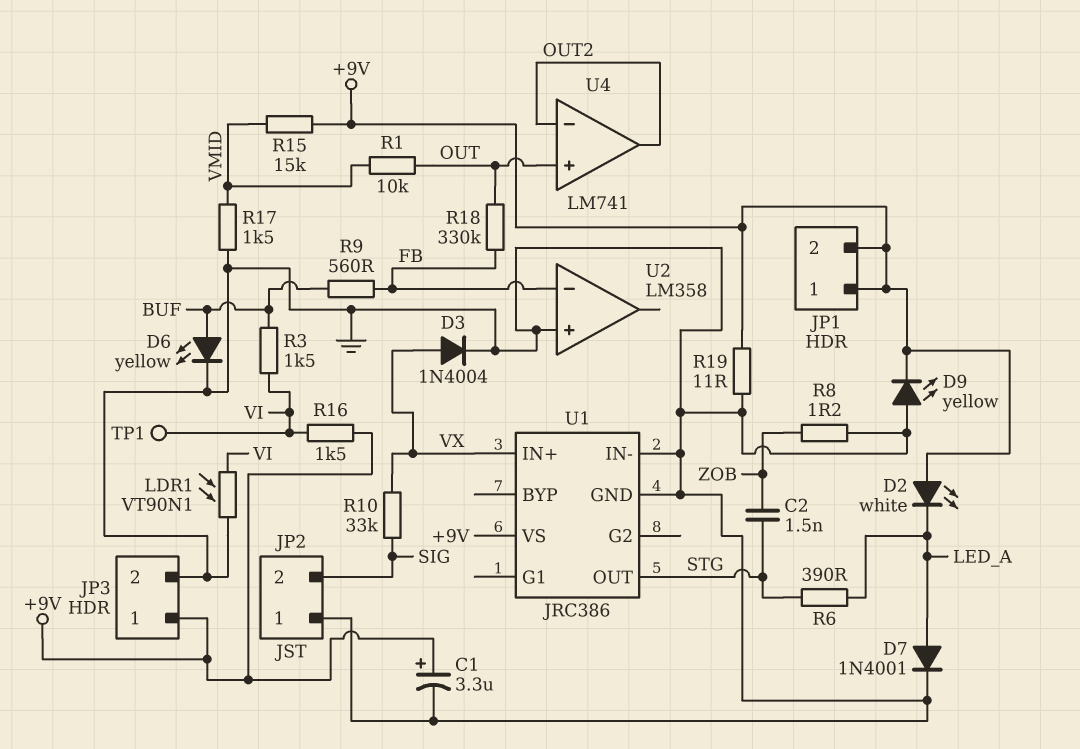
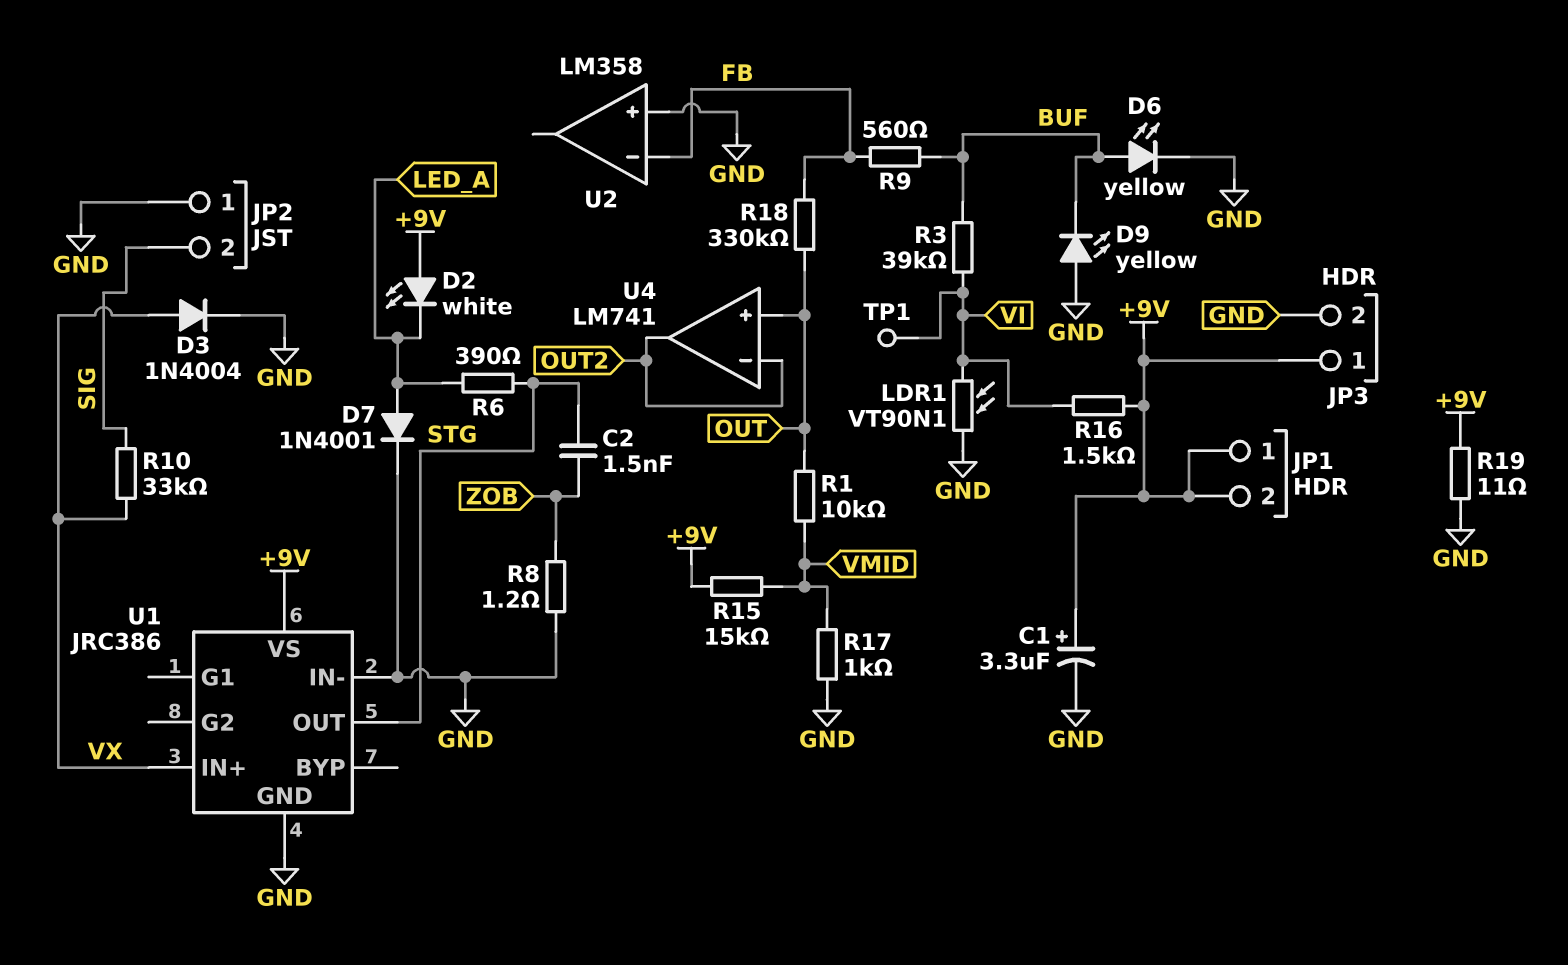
D9: LED yellow (A GND, K +9V) -> LED yellow (A GND, K BUF)
R3: 1.5k (BUF, VI) -> 39k (BUF, VI)
R17: 1.5k (GND, VMID) -> 1k (GND, VMID)

